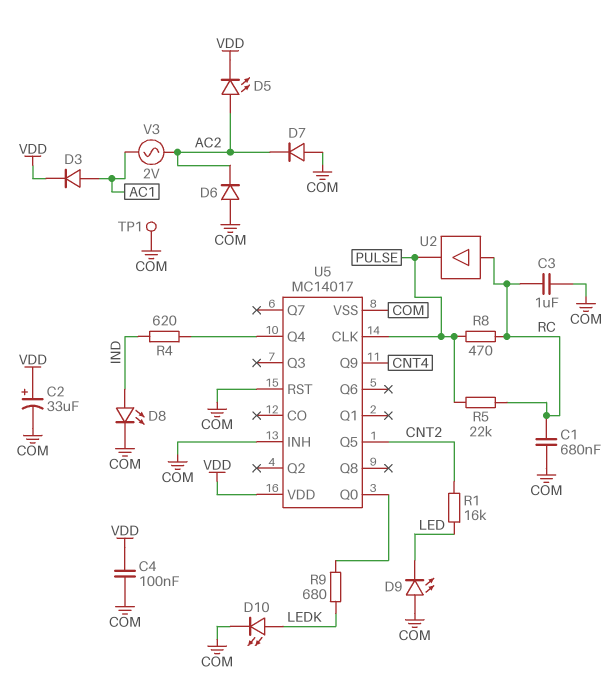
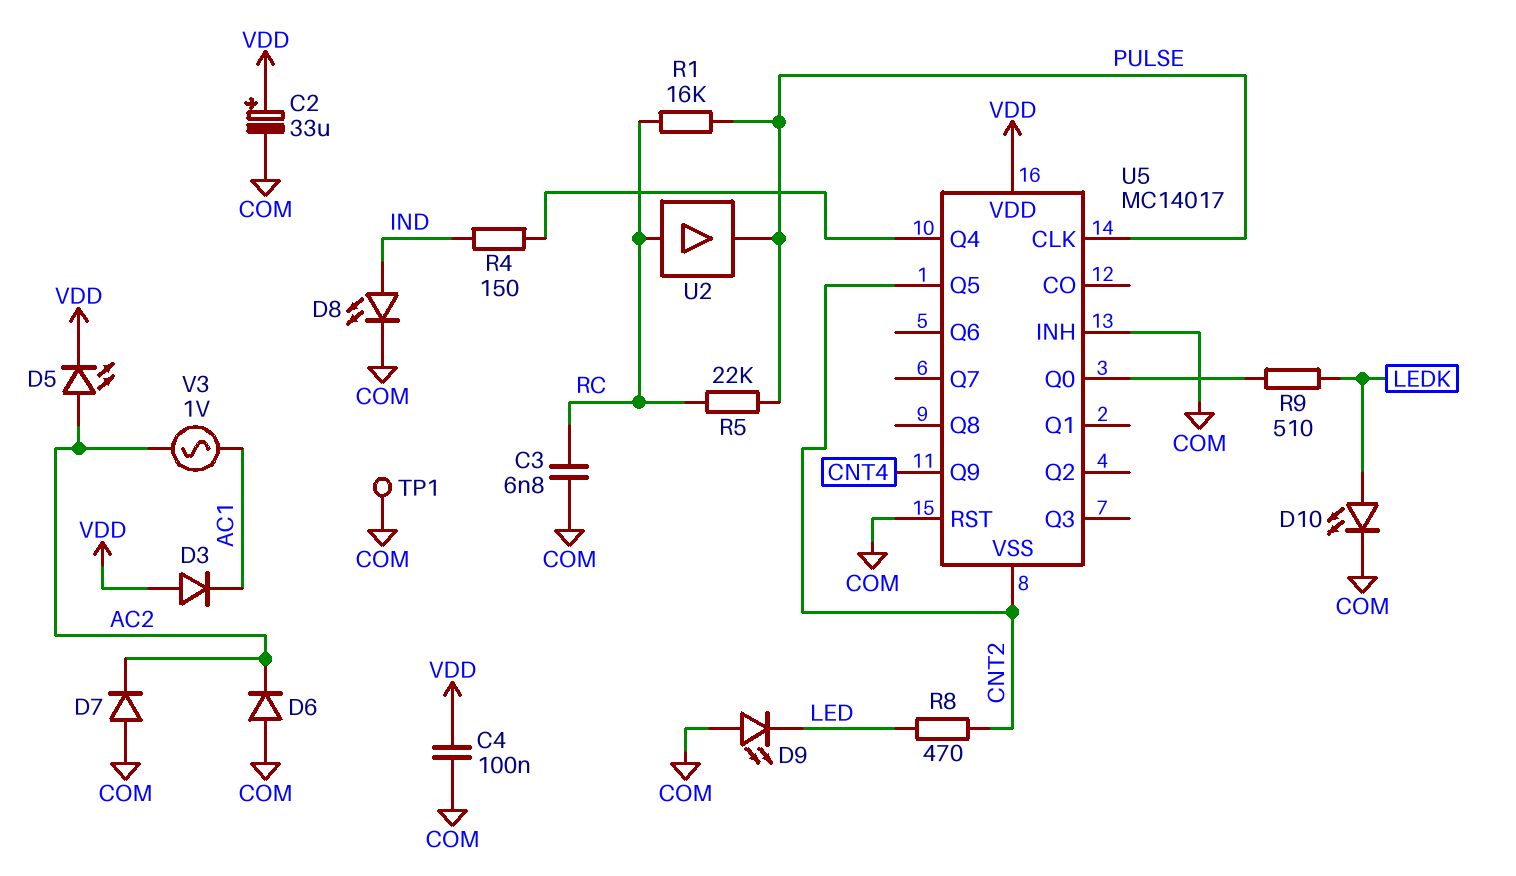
C1: 680nF (COM, RC) -> none
C3: 1uF (COM, RC) -> 6.8nF (COM, RC)
D3: diode (A AC1, K VDD) -> diode (A VDD, K AC1)
R1: 16k (CNT2, LED) -> 16k (PULSE, RC)
R4: 620 (IND, U5/Q4) -> 150 (IND, U5/Q4)
R8: 470 (PULSE, RC) -> 470 (CNT2, LED)
R9: 680 (LEDK, U5/Q0) -> 510 (LEDK, U5/Q0)
U5 pin VSS: COM -> CNT2
V3: AC 2V (AC1, AC2) -> AC 1V (AC1, AC2)

